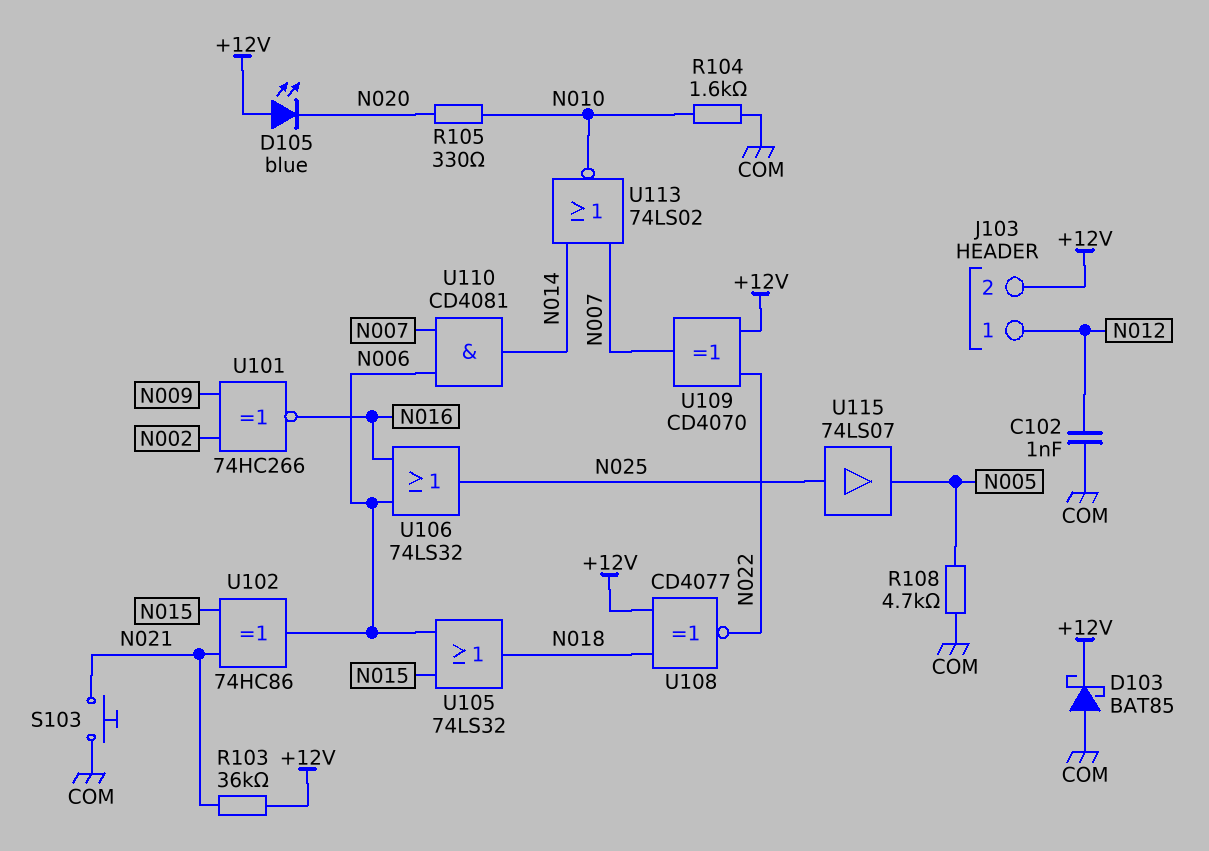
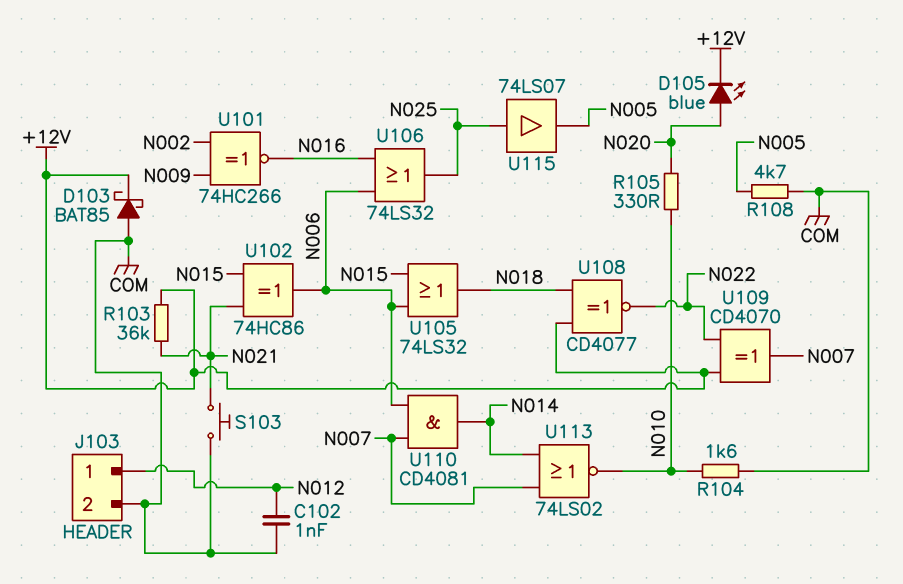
D105: LED blue (A +12V, K N020) -> LED blue (A N020, K +12V)
J103 pin 2: +12V -> COM

